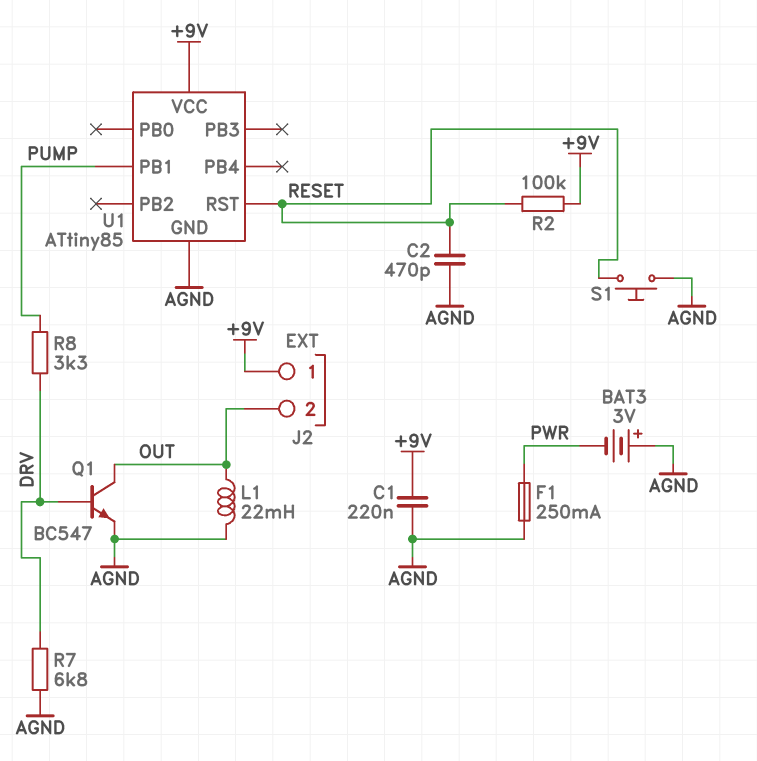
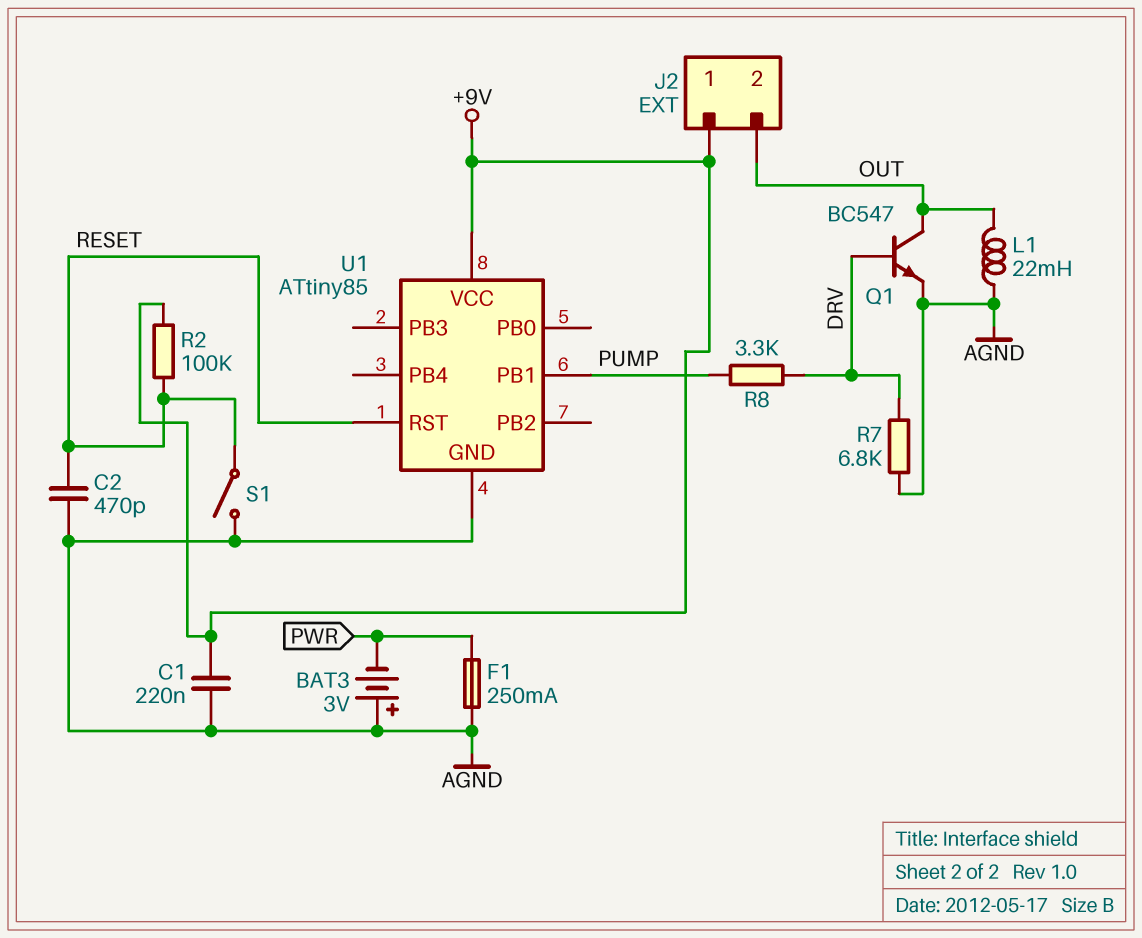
S1: button (AGND, RESET) -> switch (AGND, RESET)

